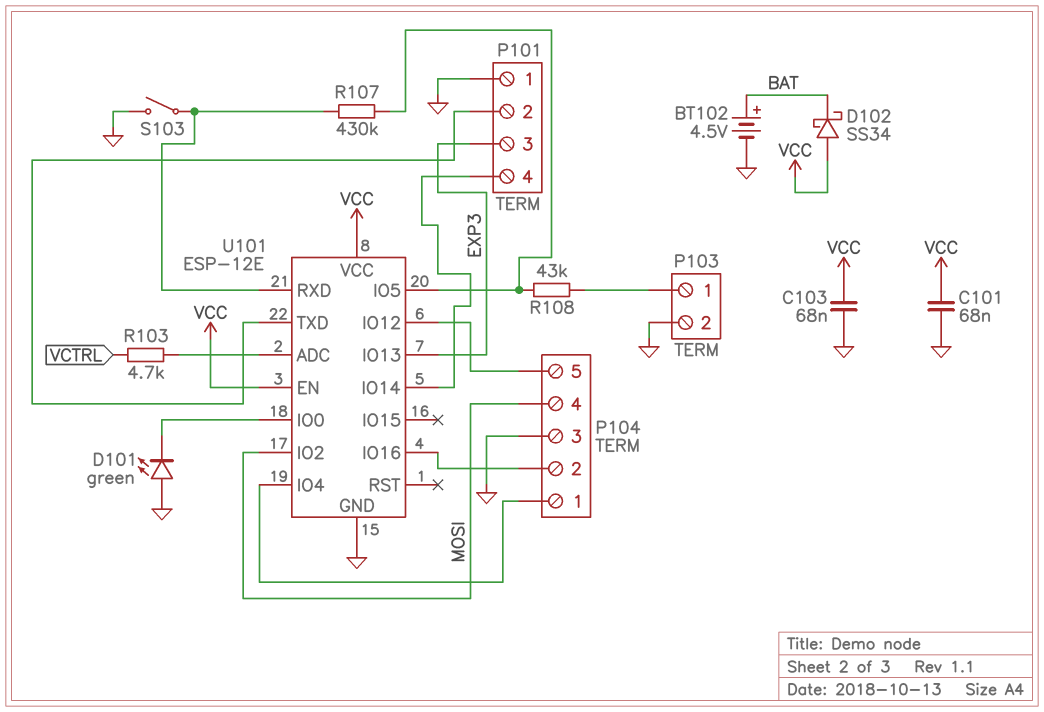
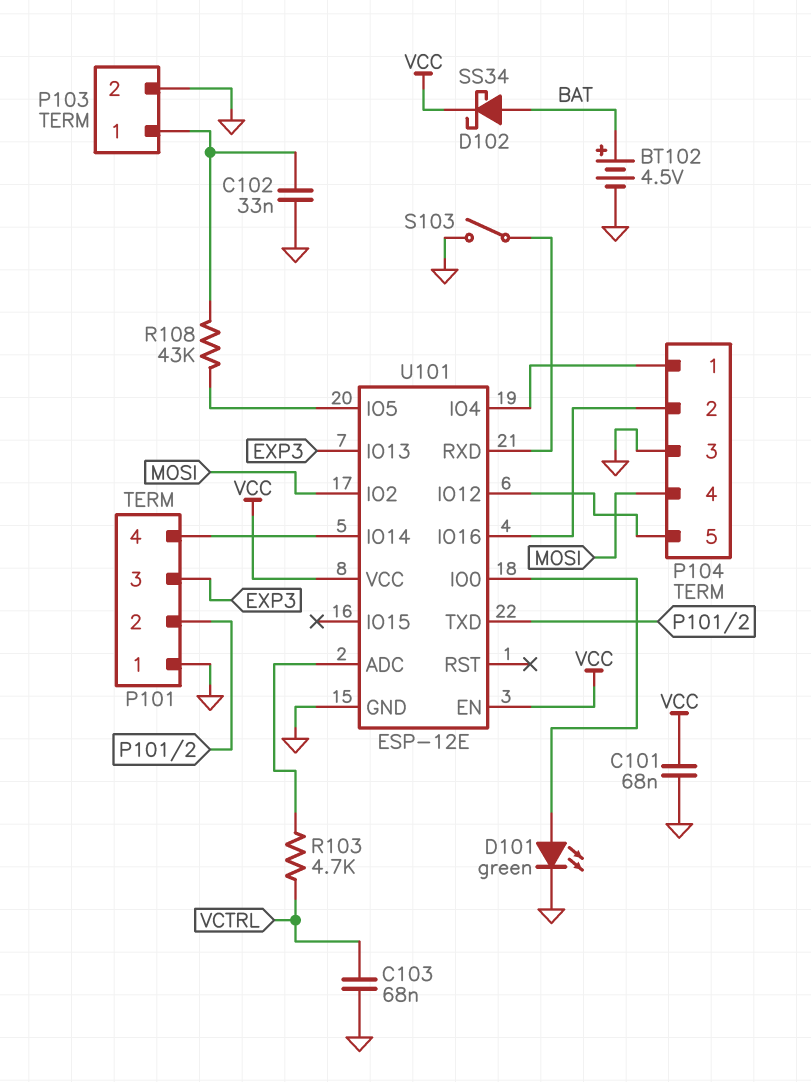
C102: none -> 33nF (GND, P103/1)
C103: 68nF (GND, VCC) -> 68nF (GND, VCTRL)
D101: LED green (A GND, K U101/IO0) -> LED green (A U101/IO0, K GND)
D102: schottky SS34 (A VCC, K BAT) -> schottky SS34 (A BAT, K VCC)
R107: 430k (U101/IO5, U101/RXD) -> none

